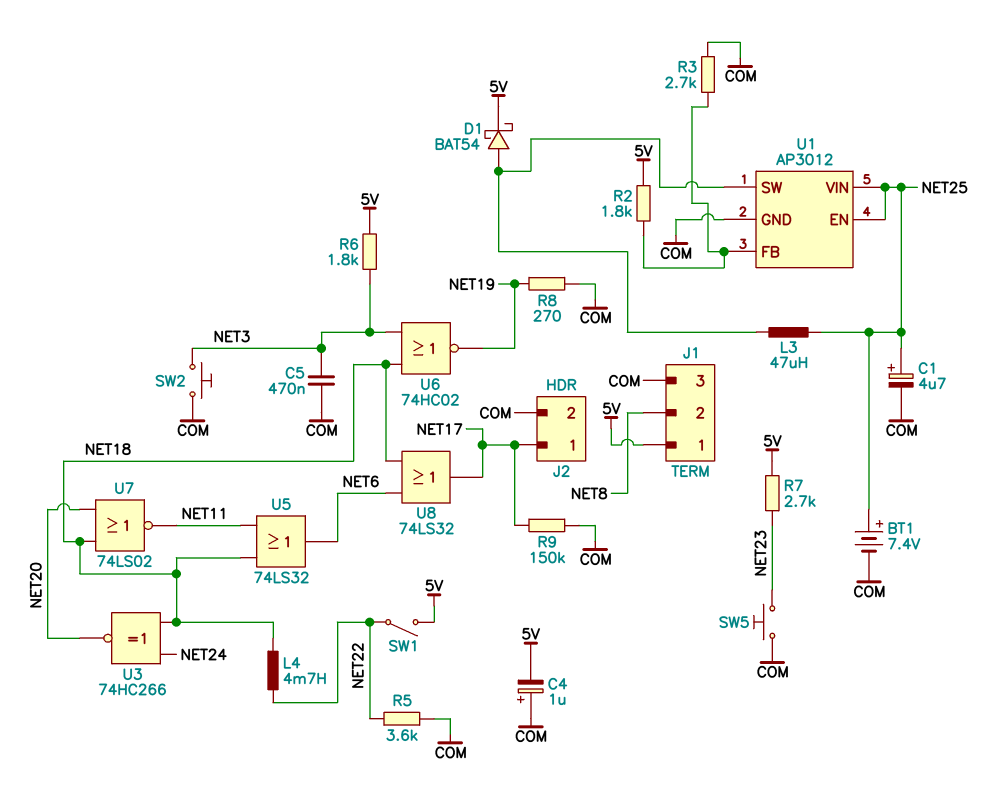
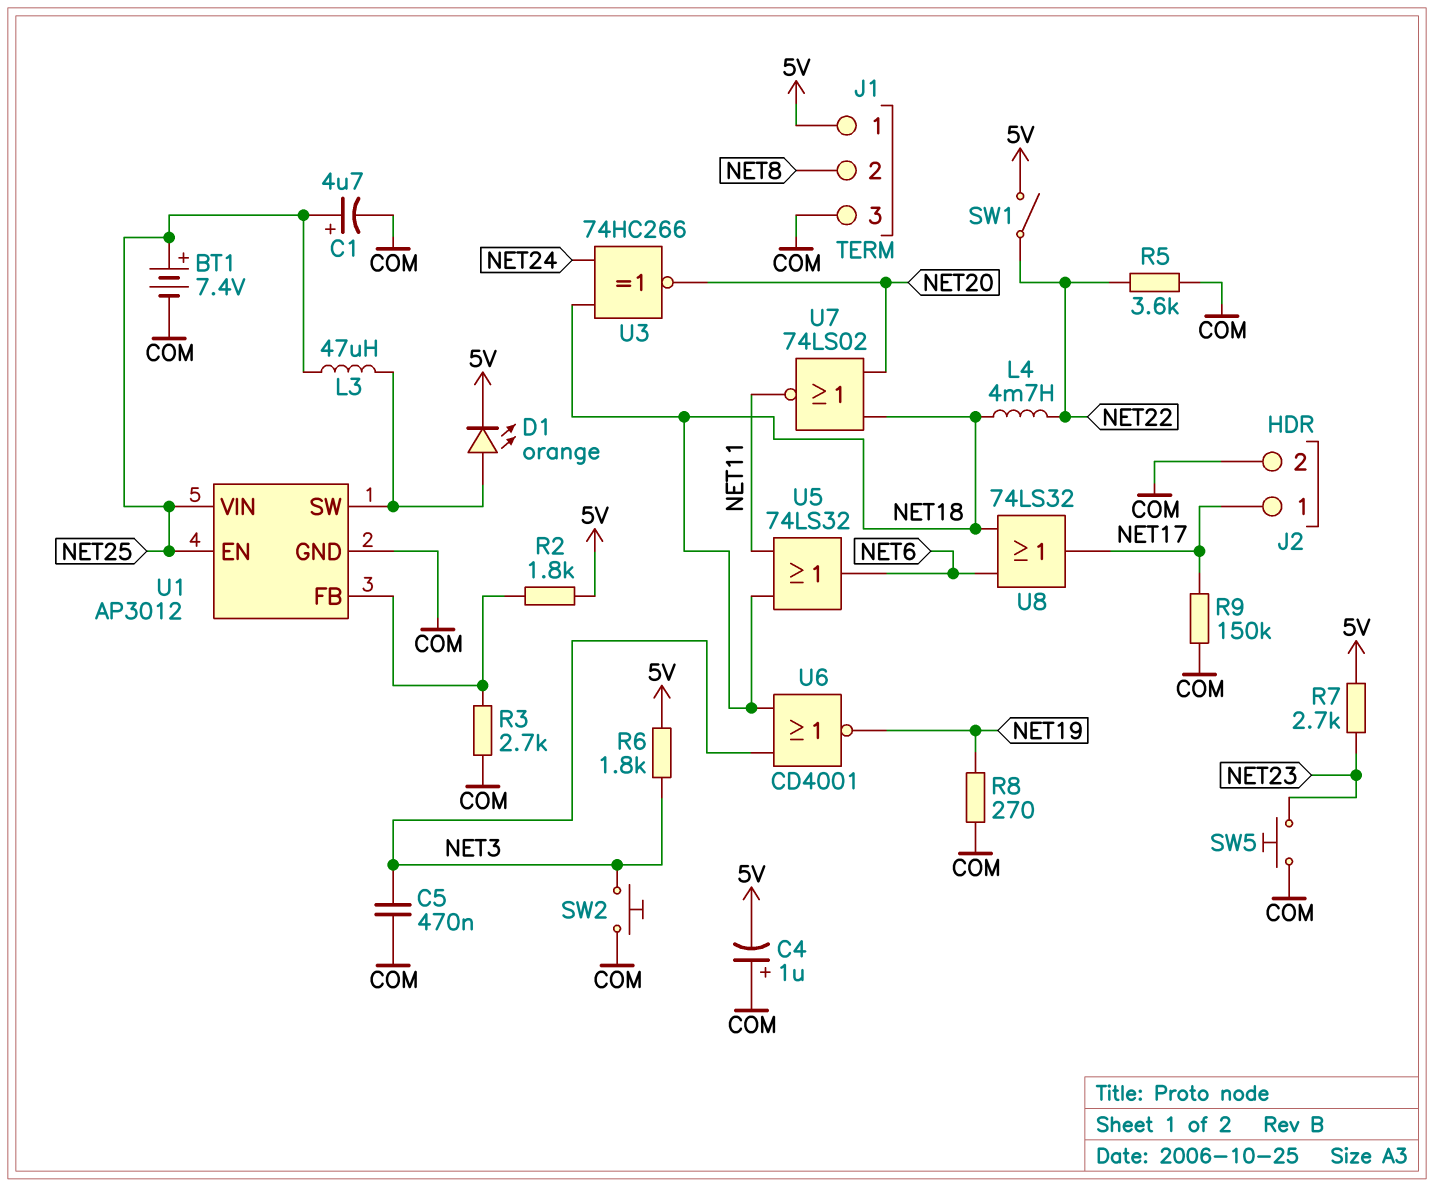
D1: schottky BAT54 (A U1/SW, K 5V) -> LED orange (A U1/SW, K 5V)
U6: NOR 74HC02 (in NET3, in NET18, out NET19) -> NOR CD4001 (in NET3, in NET18, out NET19)

